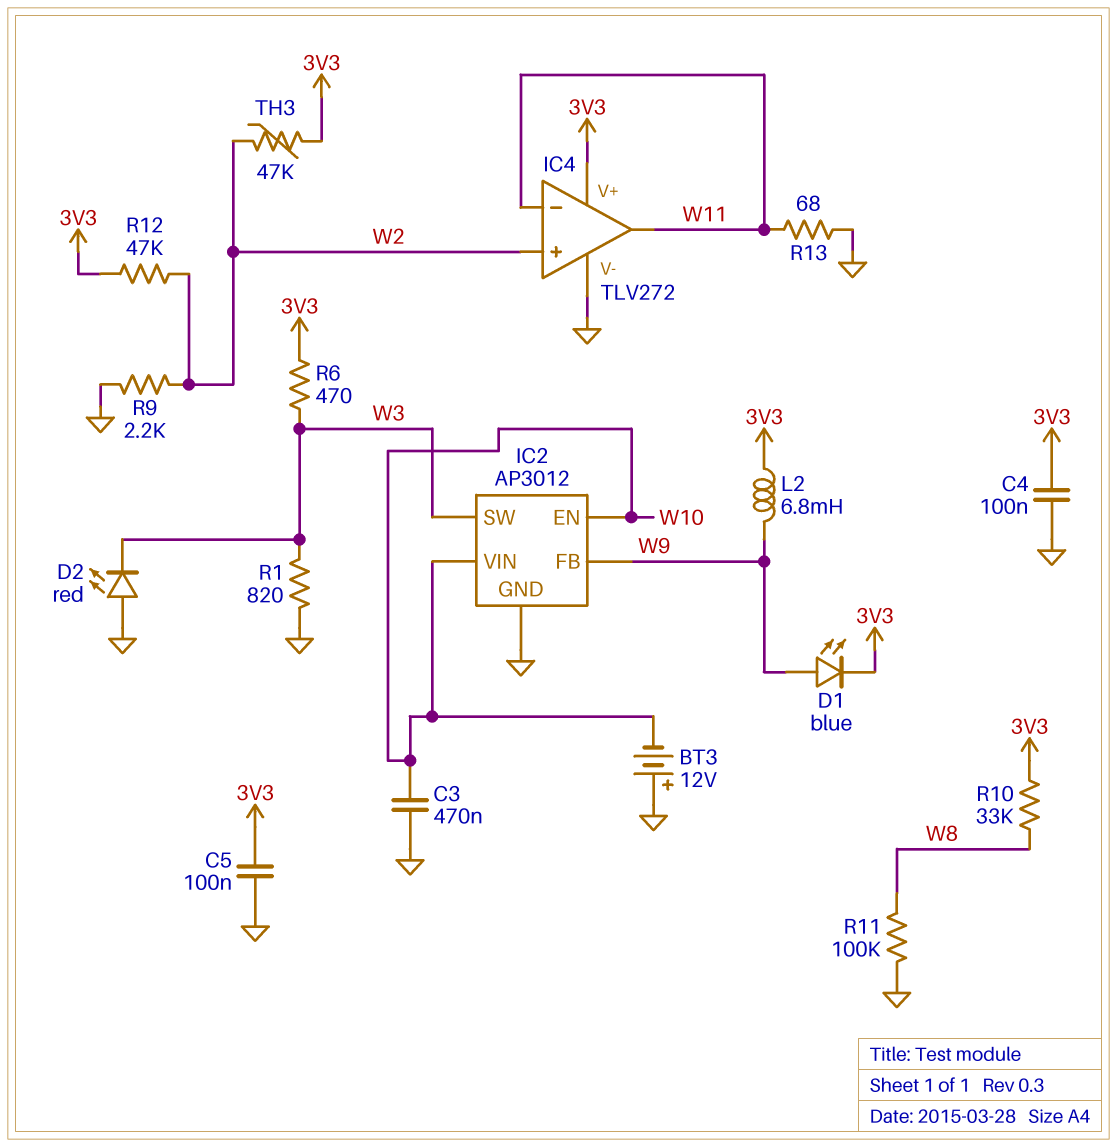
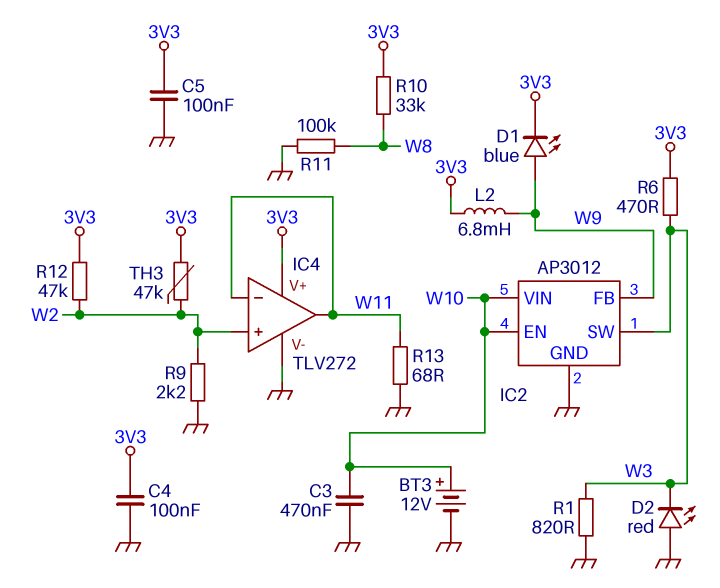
BT3: 12V (plus GND, minus W10) -> 12V (plus W10, minus GND)

